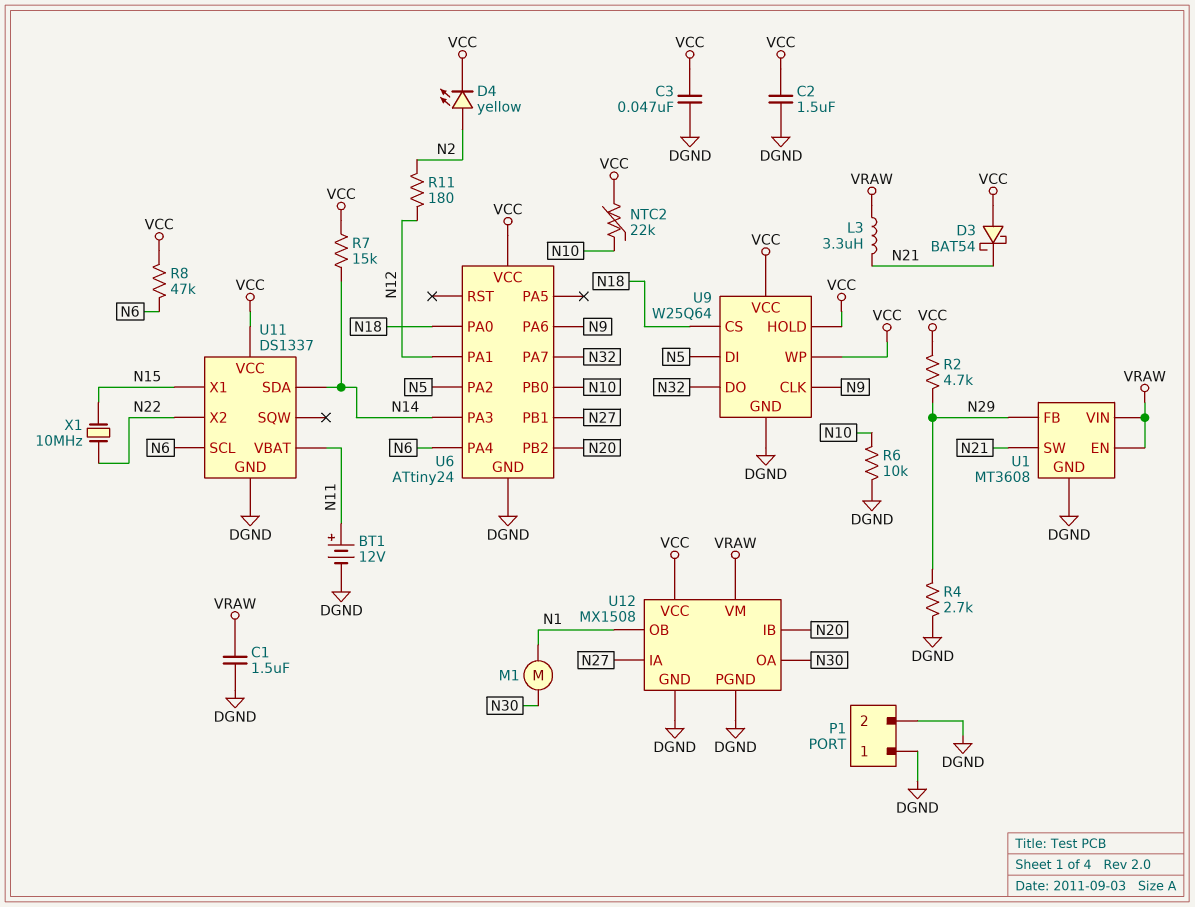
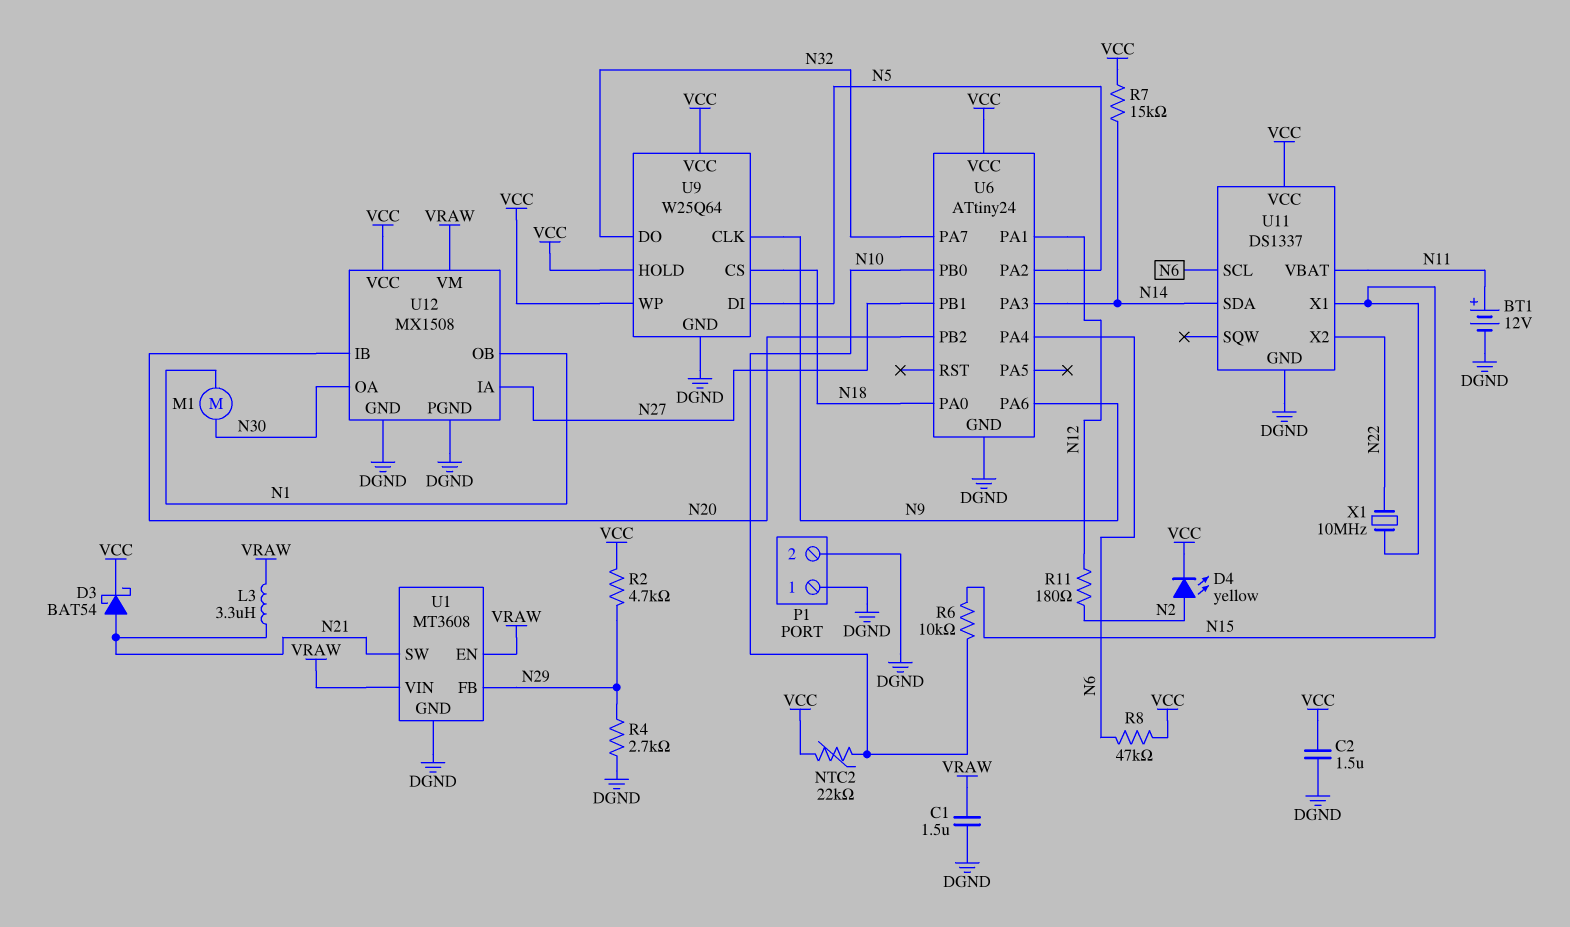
C3: 47nF (DGND, VCC) -> none
D3: schottky BAT54 (A VCC, K N21) -> schottky BAT54 (A N21, K VCC)
R6: 10k (DGND, N10) -> 10k (N10, N15)

